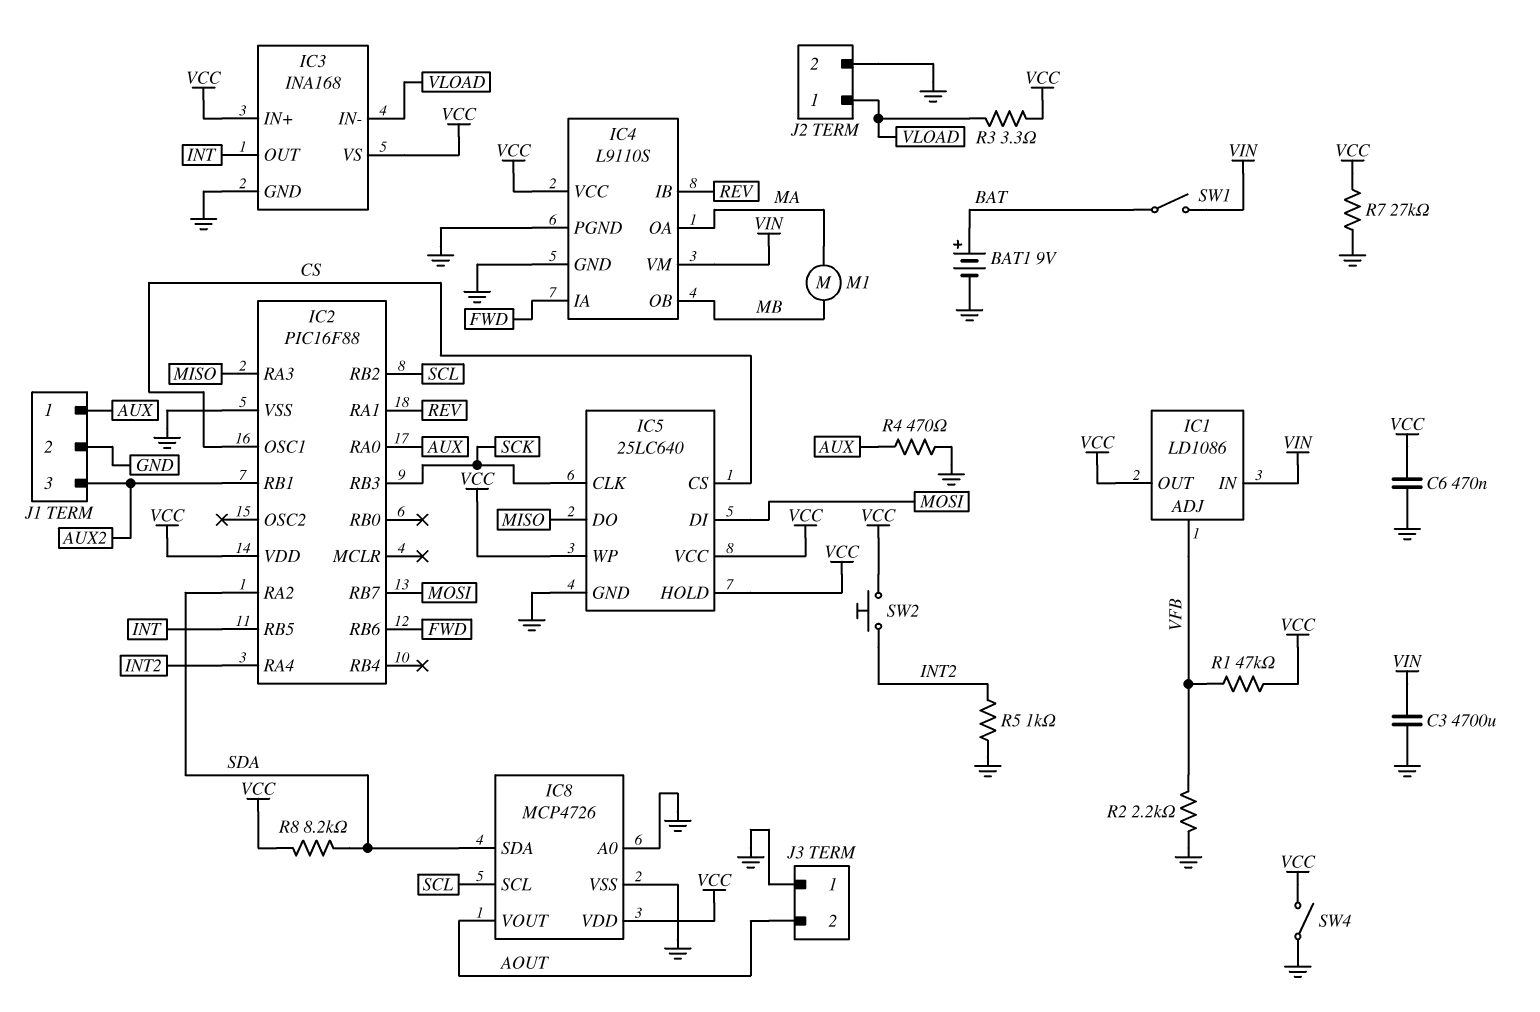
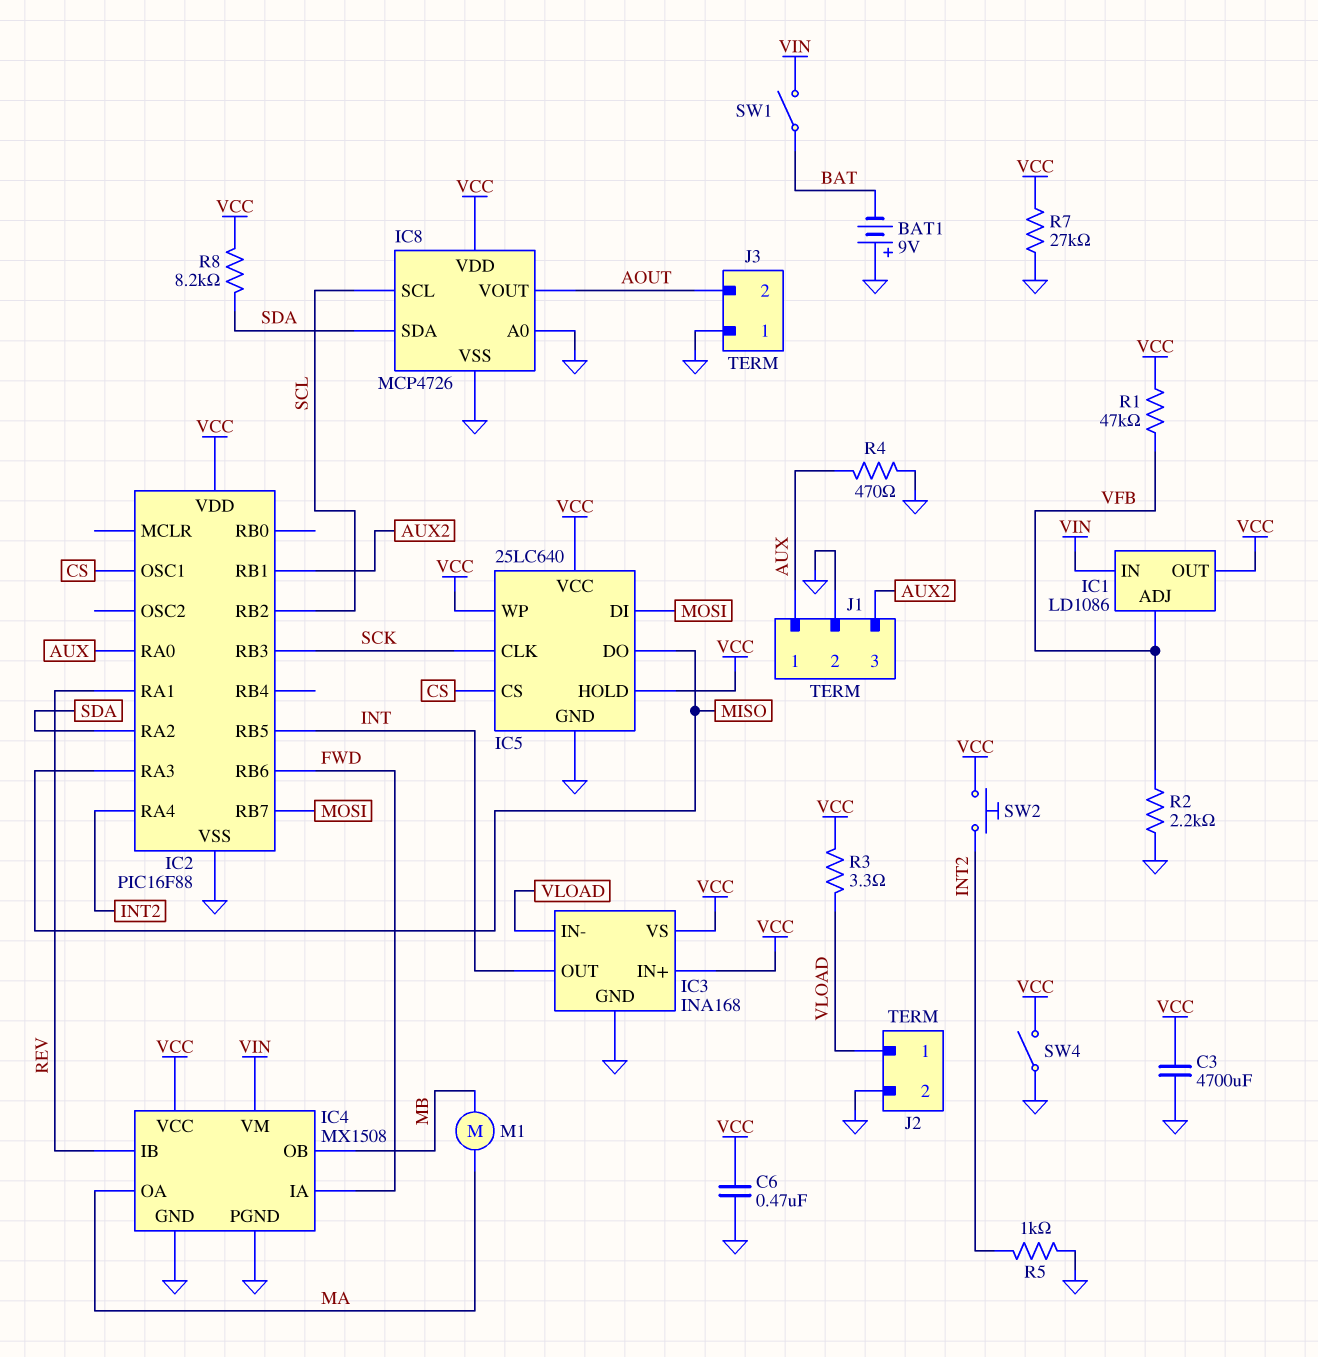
BAT1: 9V (plus BAT, minus GND) -> 9V (plus GND, minus BAT)
C3: 4700uF (GND, VIN) -> 4700uF (GND, VCC)
IC4: L9110S -> MX1508

